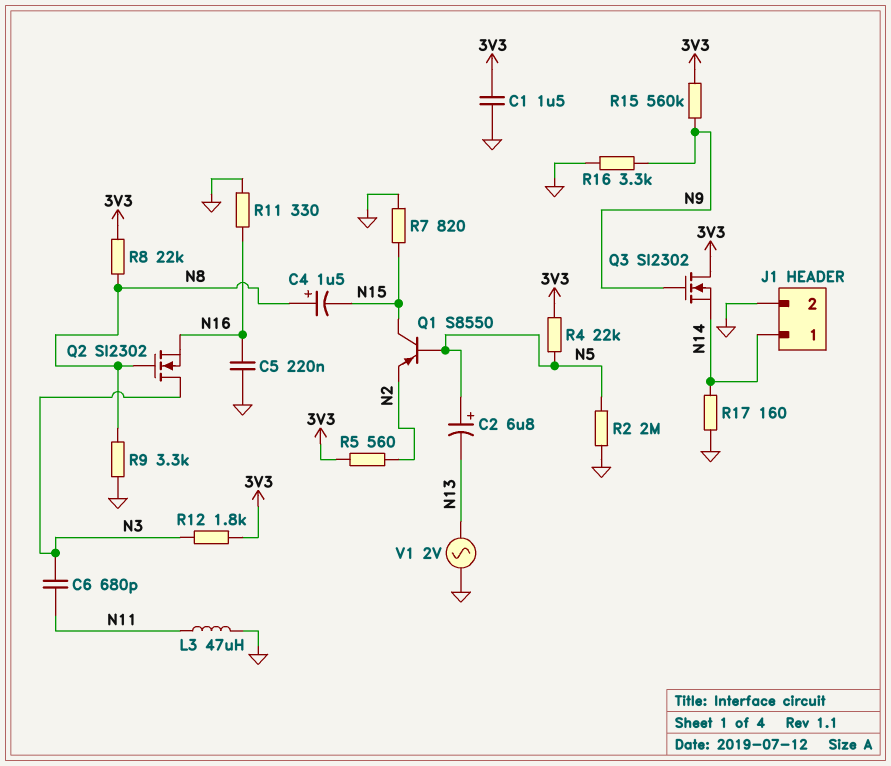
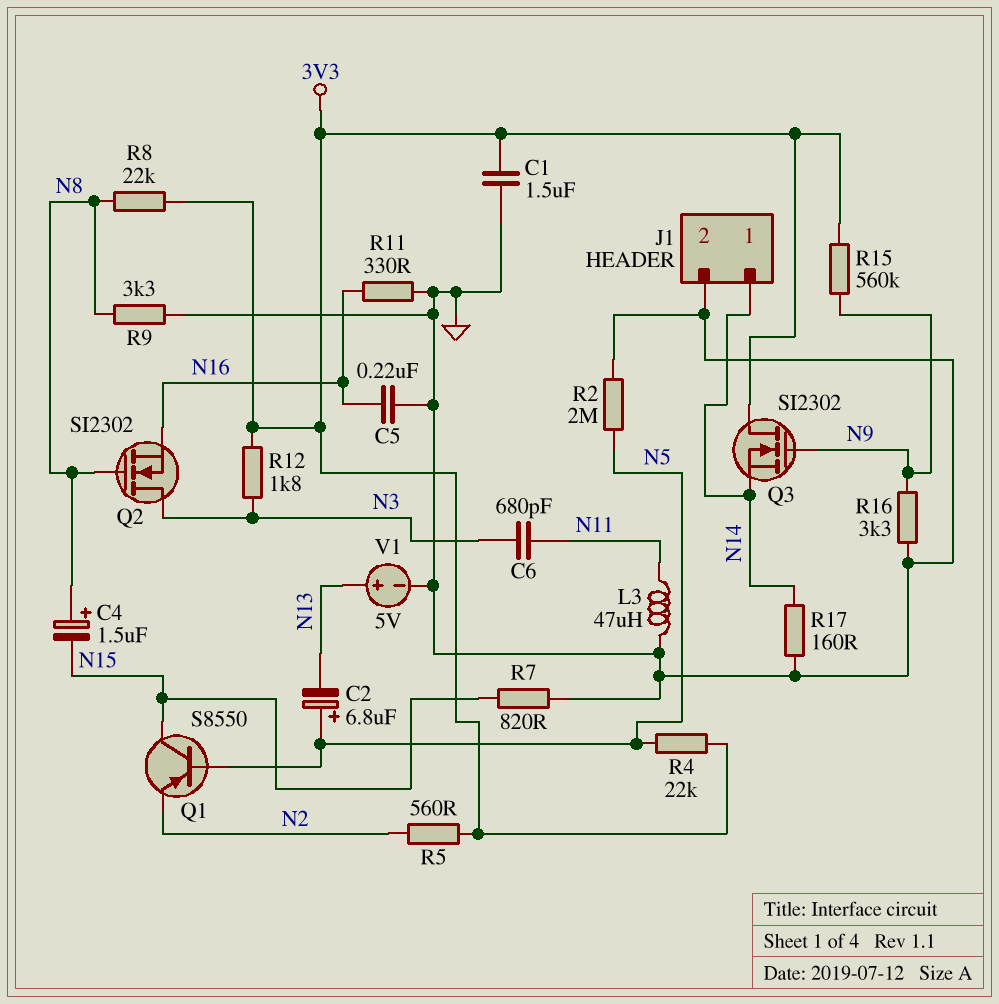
V1: AC 2V (GND, N13) -> 5V (plus N13, minus GND)

